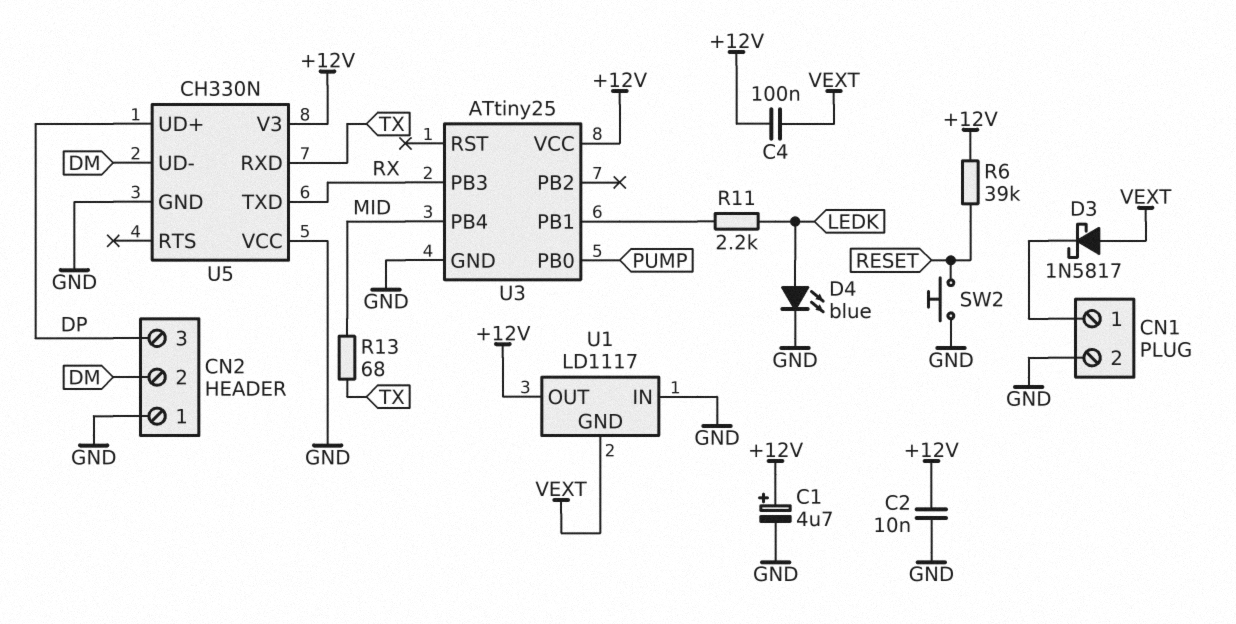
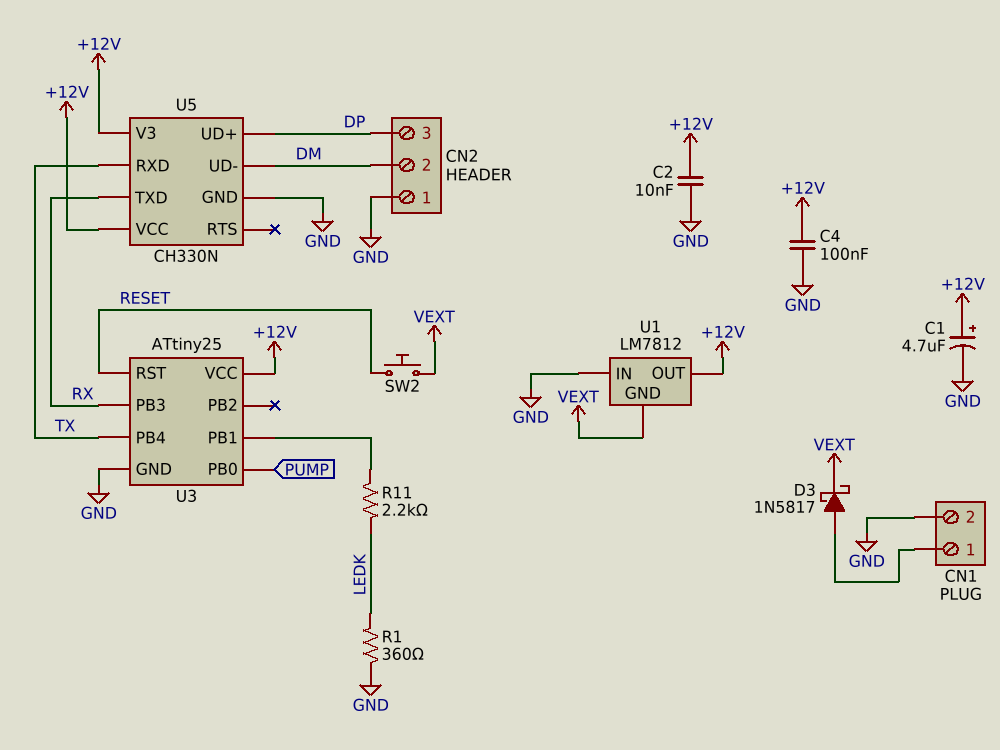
C4: 100nF (+12V, VEXT) -> 100nF (+12V, GND)
D3: schottky 1N5817 (A VEXT, K CN1/1) -> schottky 1N5817 (A CN1/1, K VEXT)
D4: LED blue (A LEDK, K GND) -> none
R1: none -> 360 (GND, LEDK)
R6: 39k (+12V, RESET) -> none
R13: 68 (MID, TX) -> none
SW2: button (GND, RESET) -> button (RESET, VEXT)
U1: LD1117 -> LM7812
U3 pin PB4: MID -> TX
U3 pin RST: none -> RESET
U5 pin VCC: GND -> +12V

